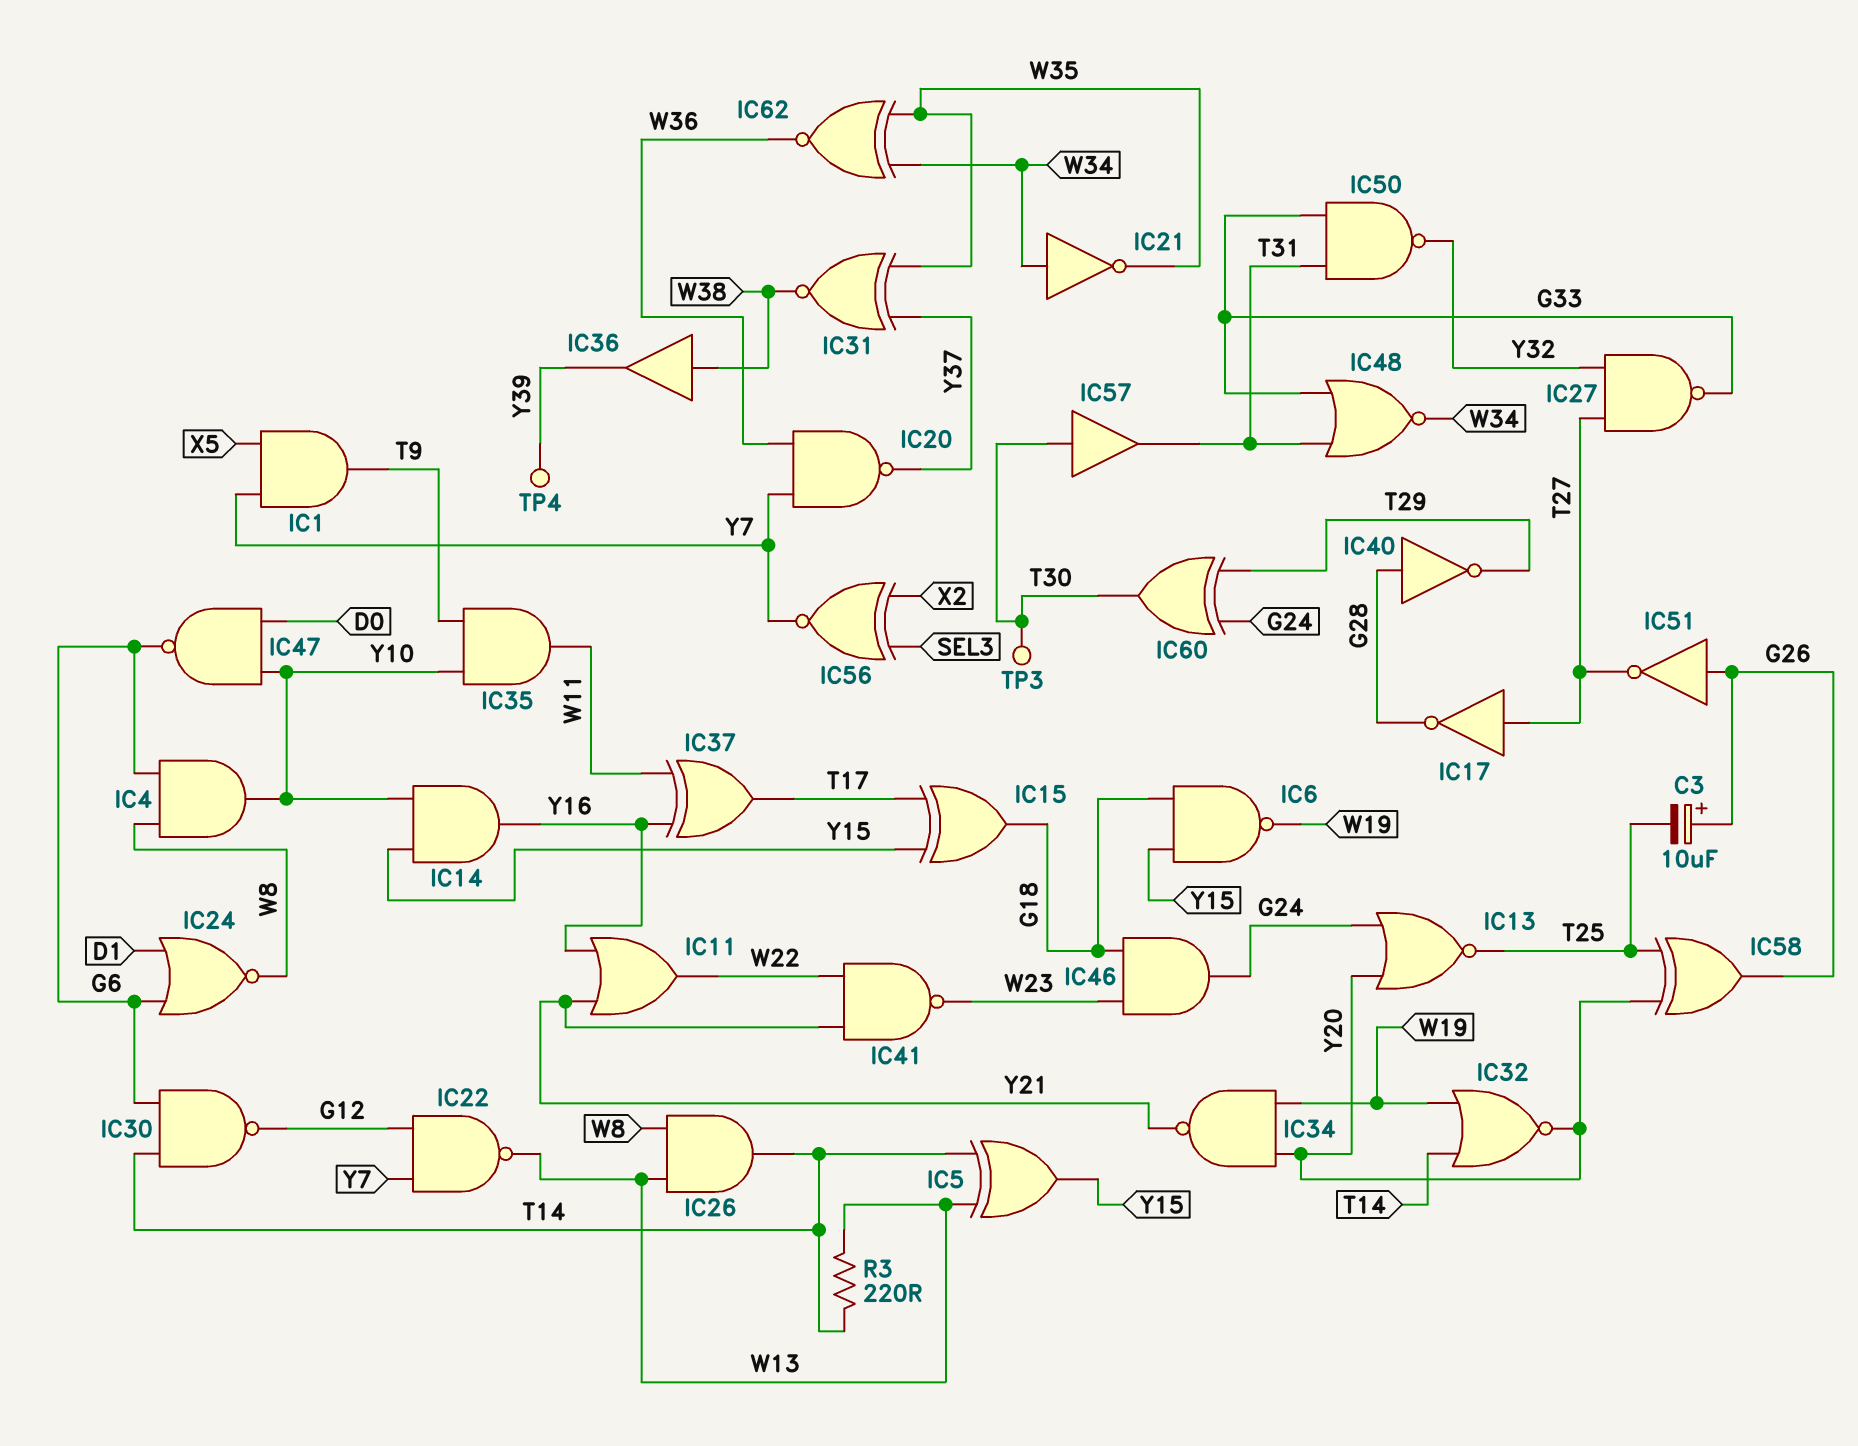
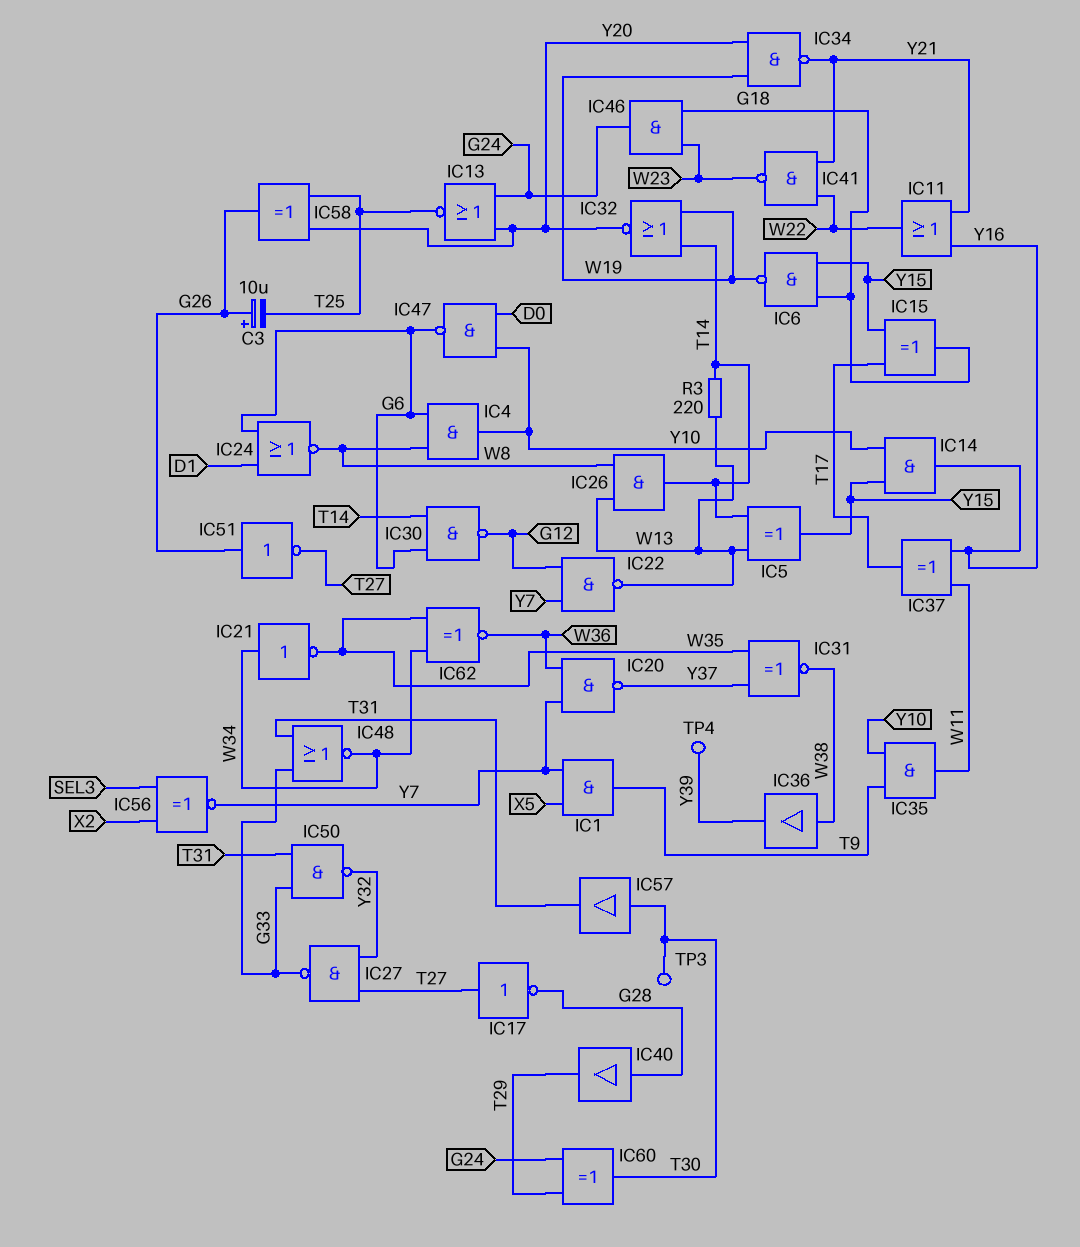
IC40: NOT (in G28, out T29) -> buffer (in G28, out T29)

